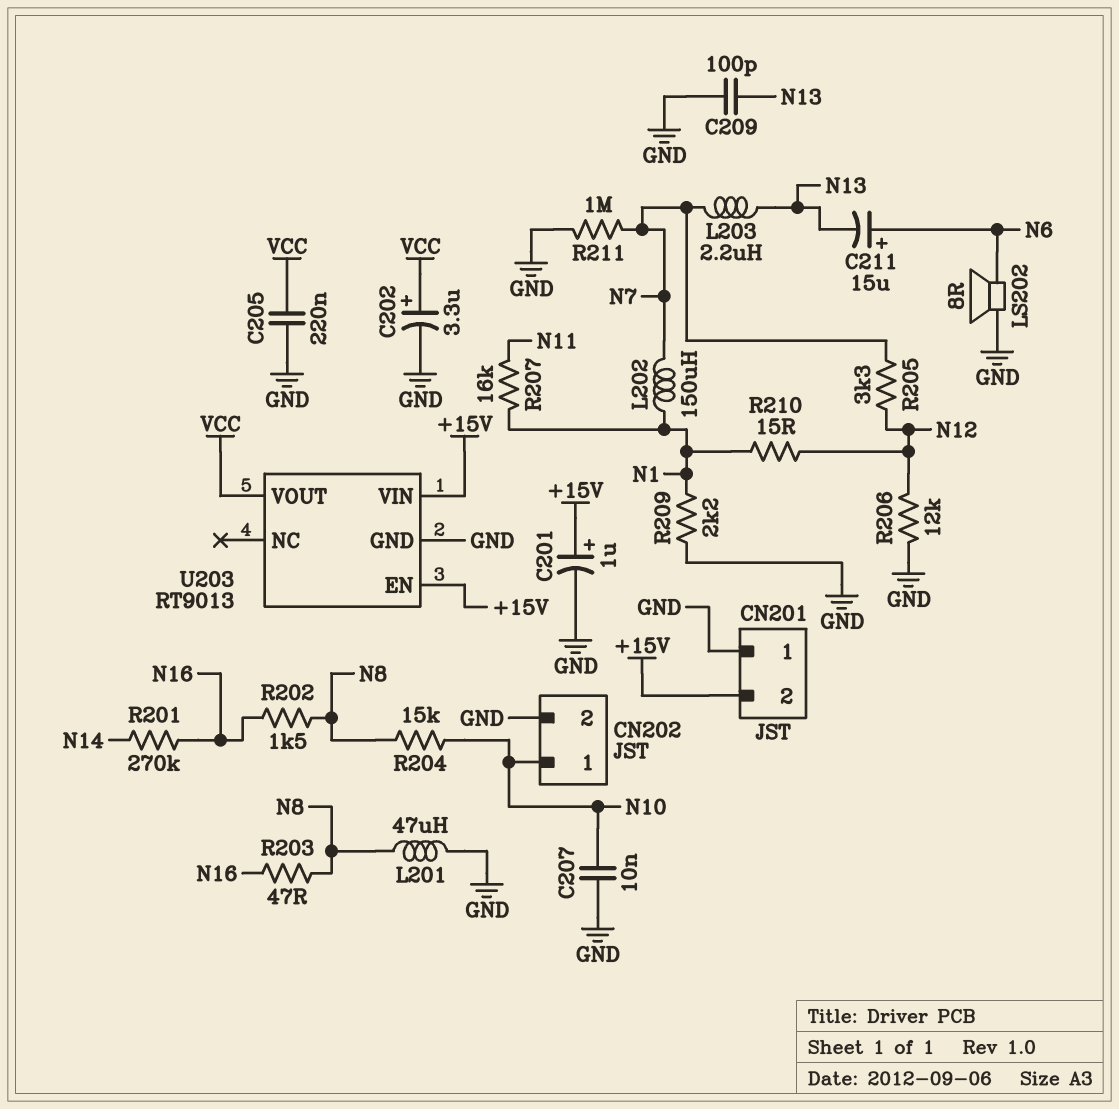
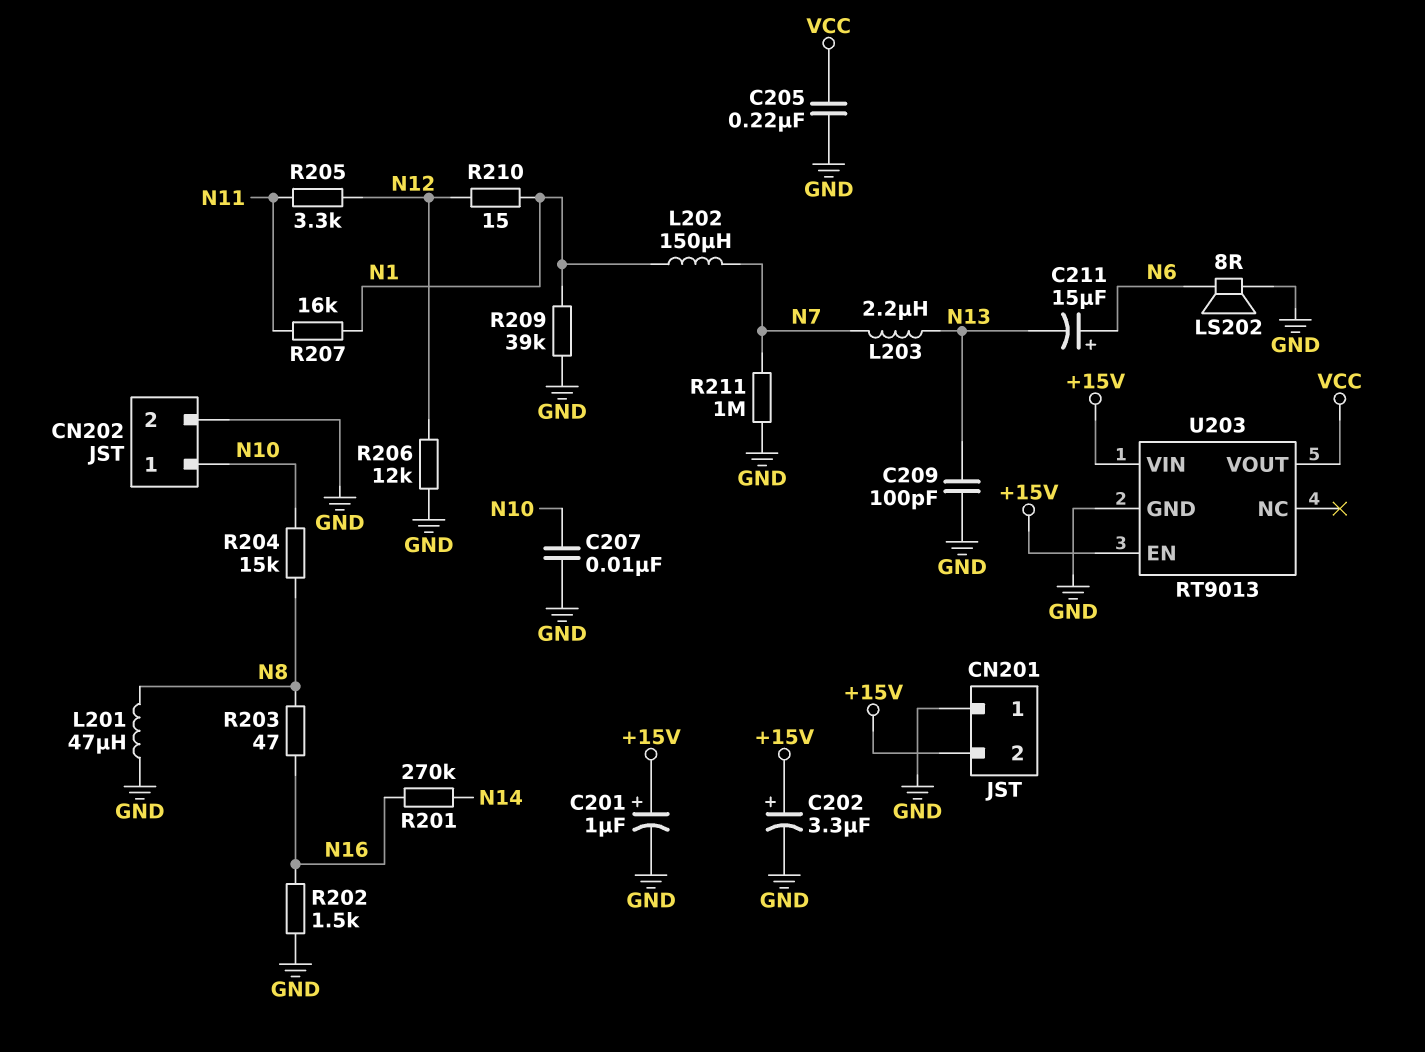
C202: 3.3uF (plus VCC, minus GND) -> 3.3uF (plus +15V, minus GND)
R202: 1.5k (N8, N16) -> 1.5k (GND, N16)
R205: 3.3k (N7, N12) -> 3.3k (N11, N12)
R209: 2.2k (GND, N1) -> 39k (GND, N1)

